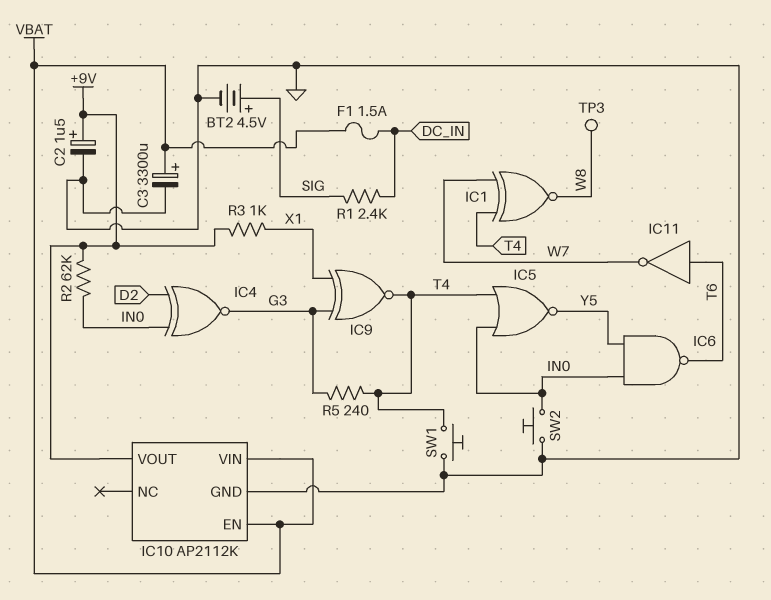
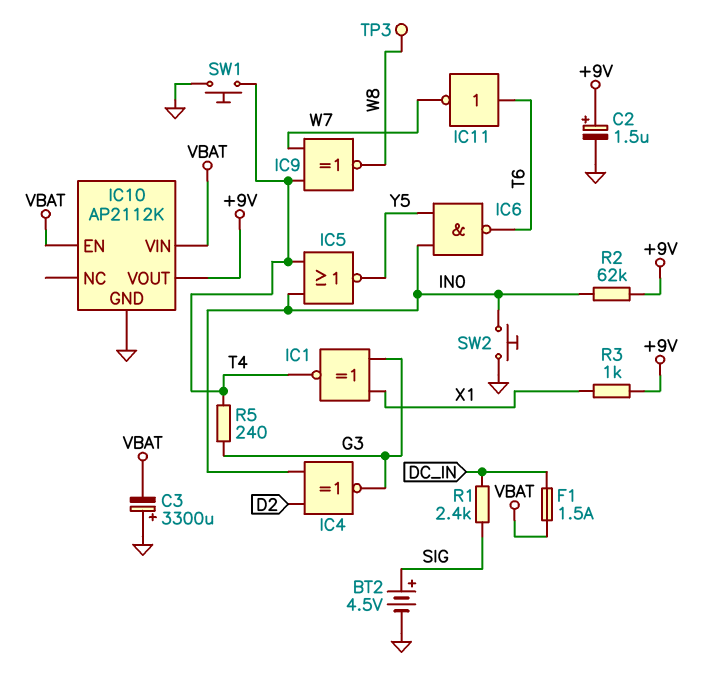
C3: 3300uF (plus VBAT, minus GND) -> 3300uF (plus GND, minus VBAT)
IC1: XNOR (in T4, in W7, out W8) -> XNOR (in G3, in X1, out T4)
IC9: XNOR (in G3, in X1, out T4) -> XNOR (in T4, in W7, out W8)

